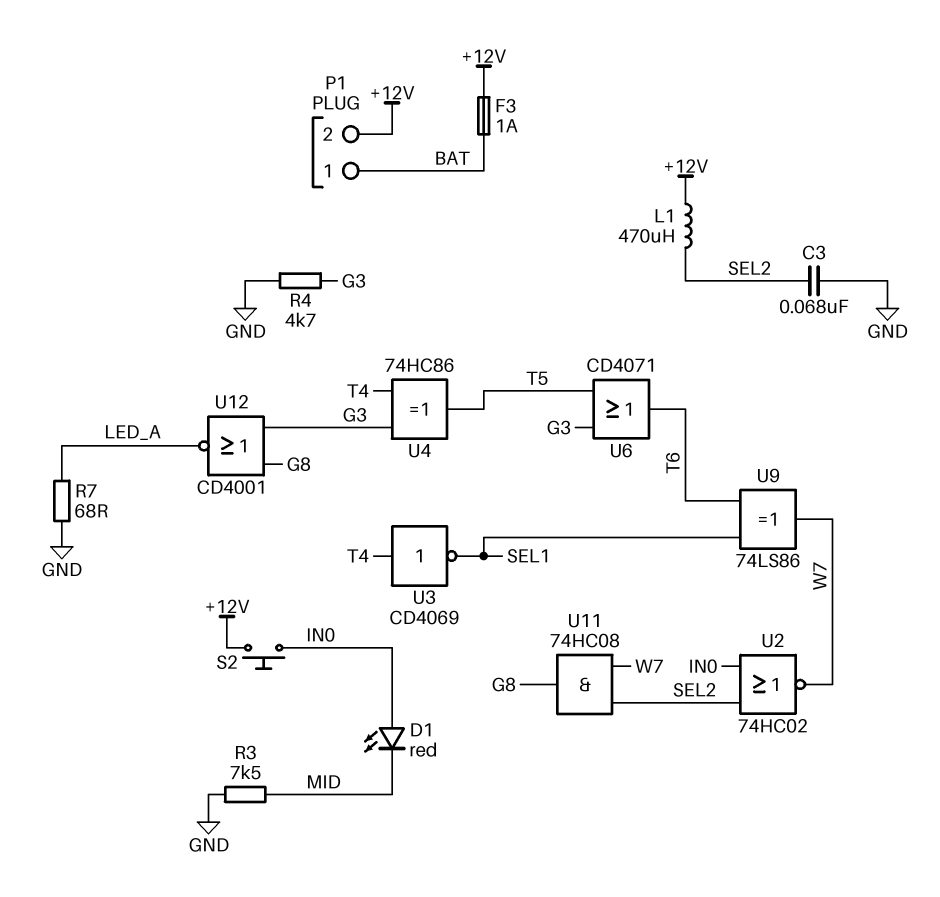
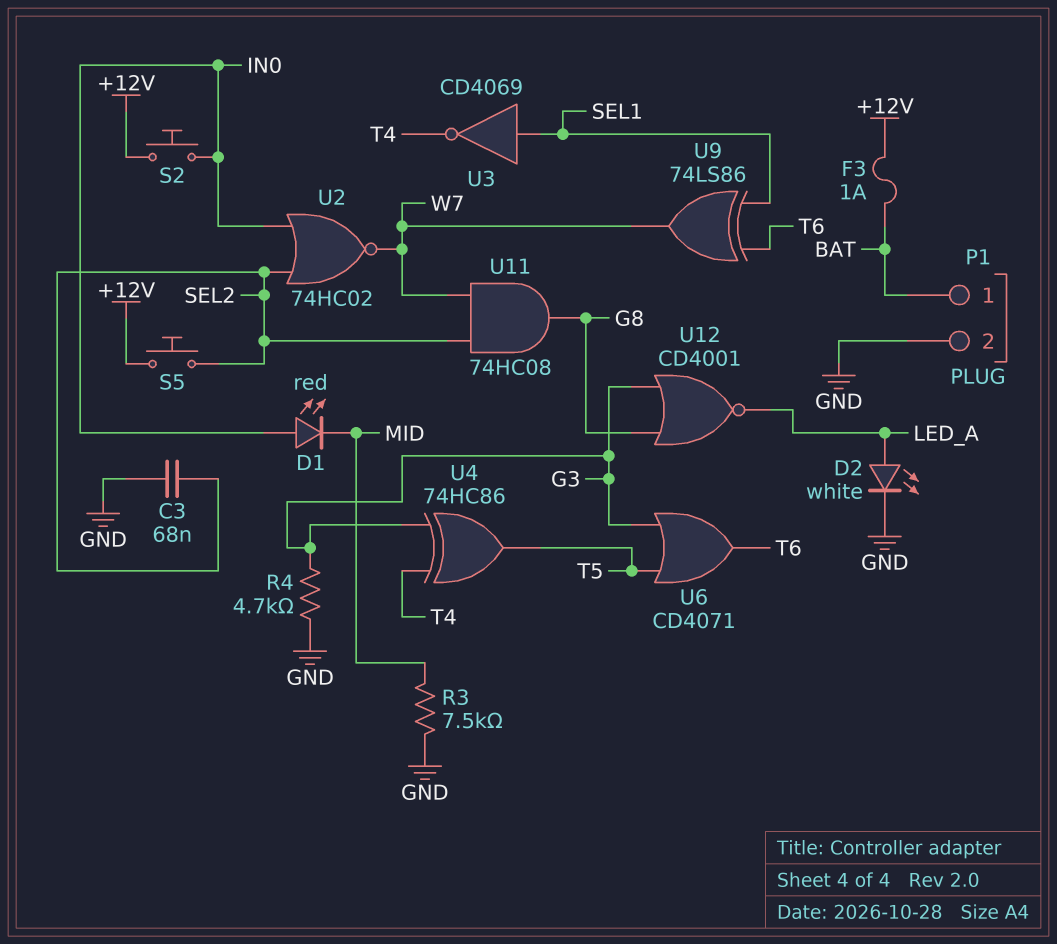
D2: none -> LED white (A LED_A, K GND)
L1: 470uH (+12V, SEL2) -> none
P1 pin 2: +12V -> GND
R7: 68 (GND, LED_A) -> none
S5: none -> button (+12V, SEL2)
U3: NOT CD4069 (in T4, out SEL1) -> NOT CD4069 (in SEL1, out T4)

